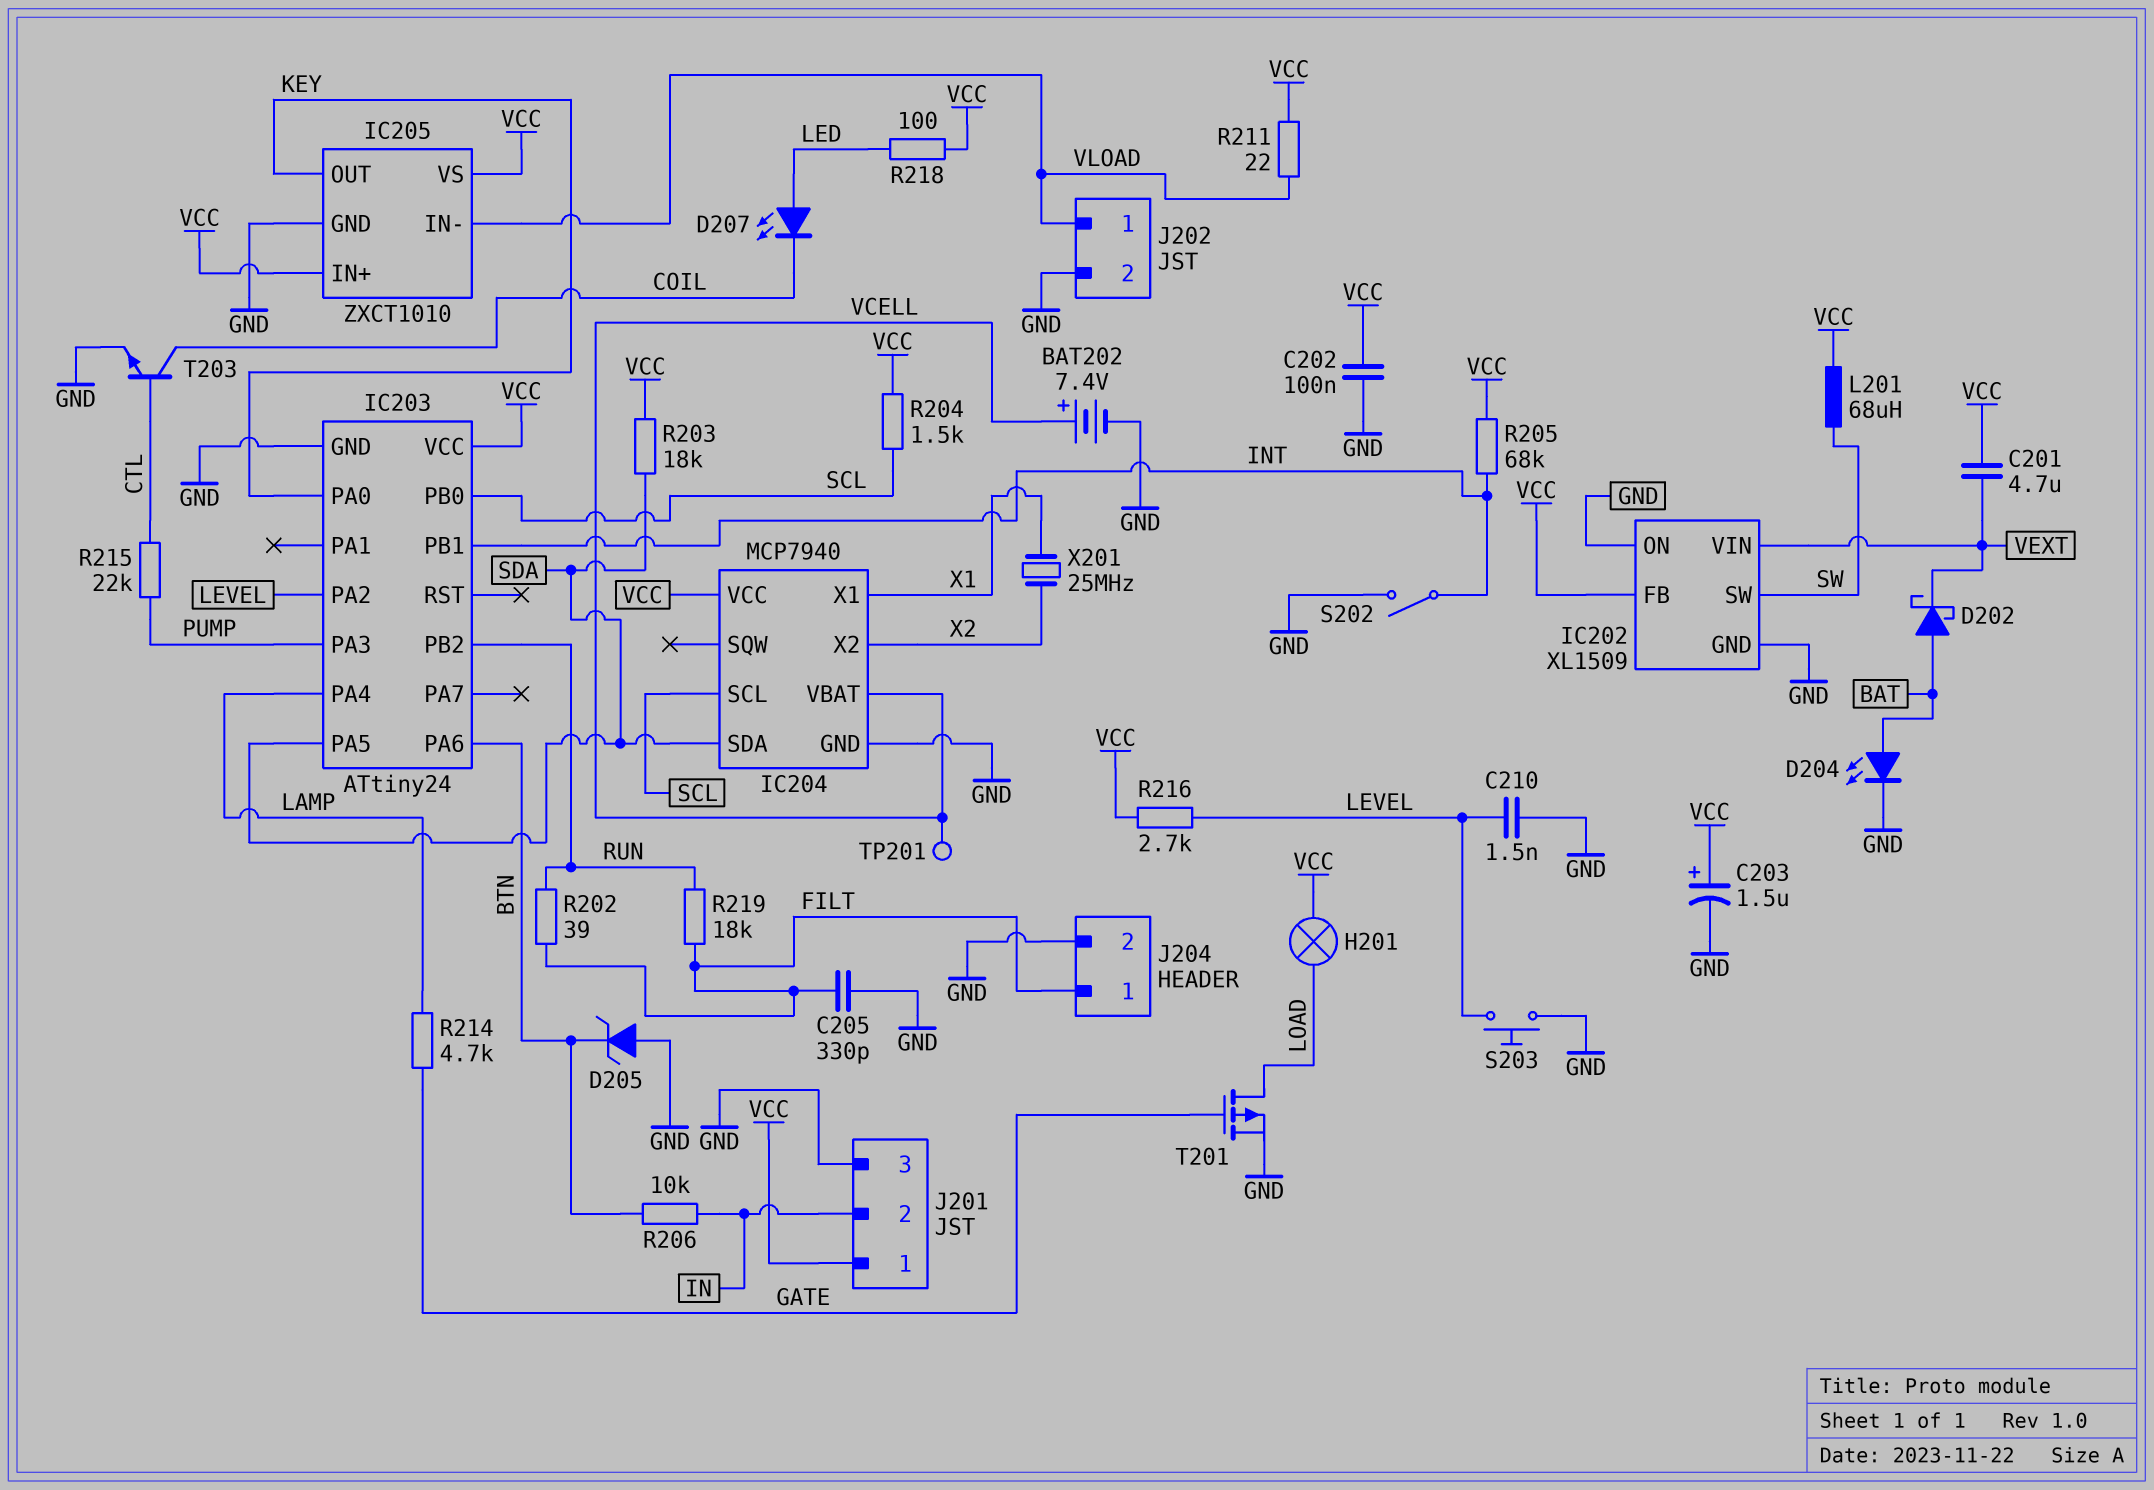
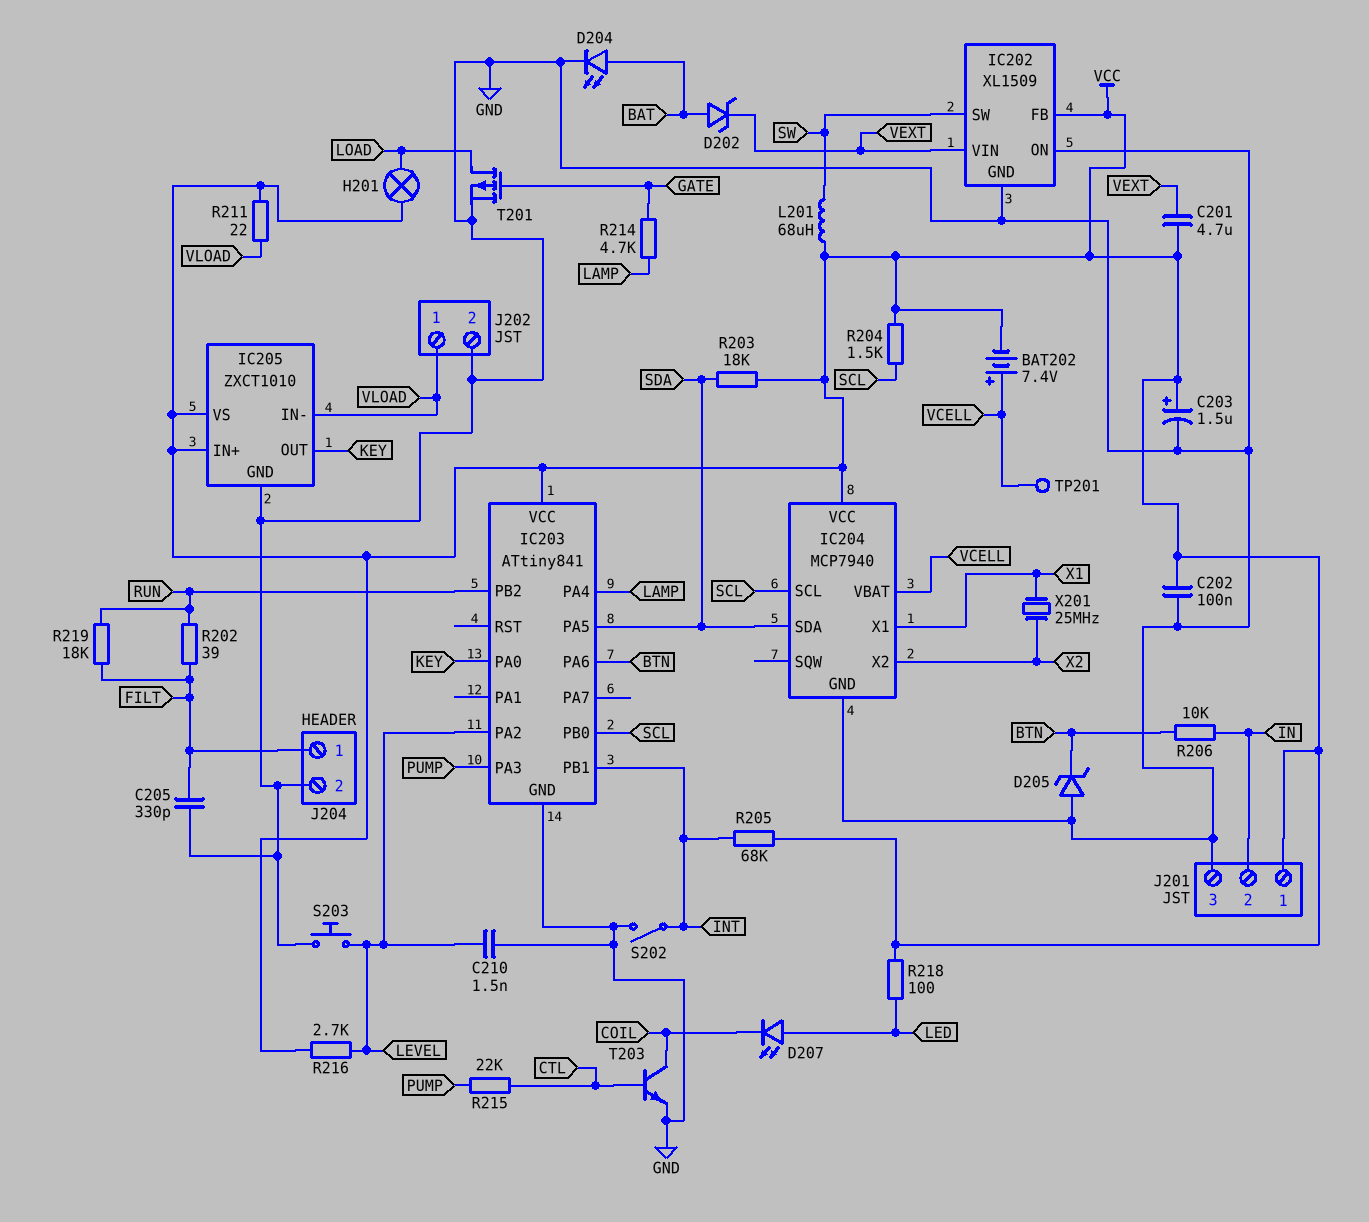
BAT202: 7.4V (plus VCELL, minus GND) -> 7.4V (plus VCELL, minus VCC)
D202: schottky (A BAT, K VEXT) -> zener (A BAT, K VEXT)
IC203: ATtiny24 -> ATtiny841

